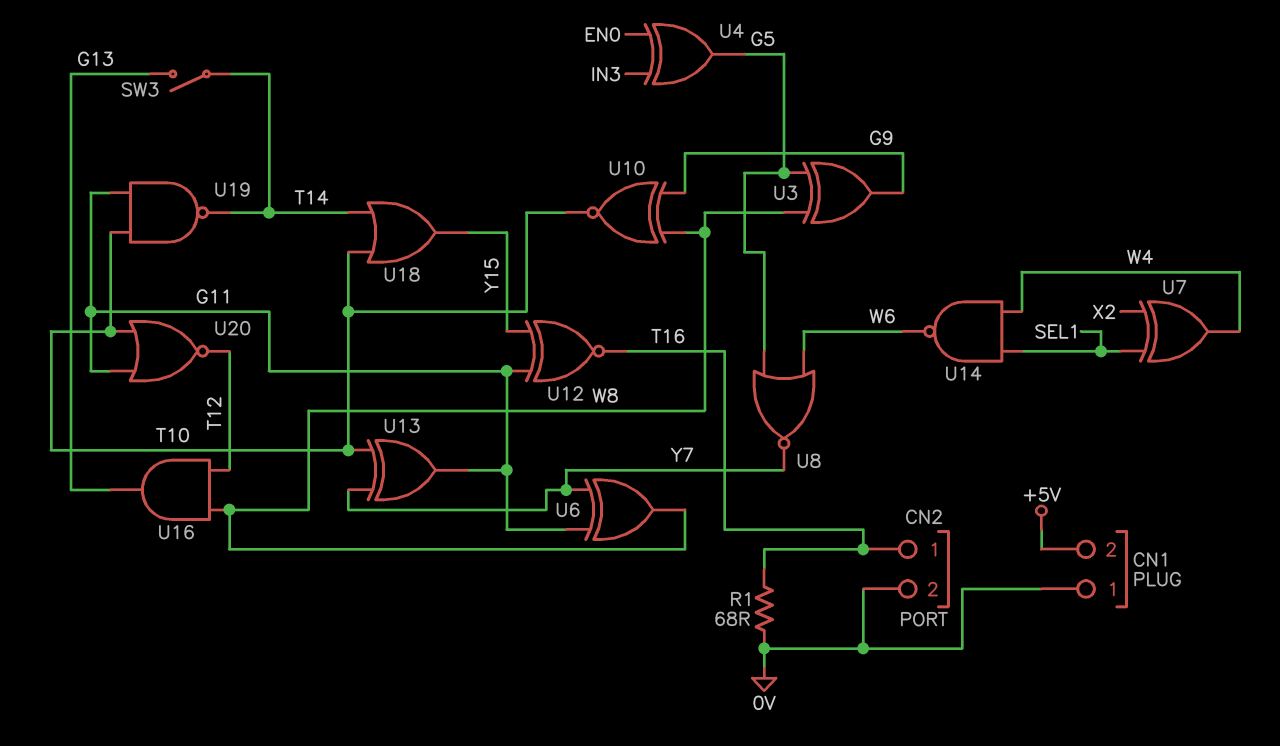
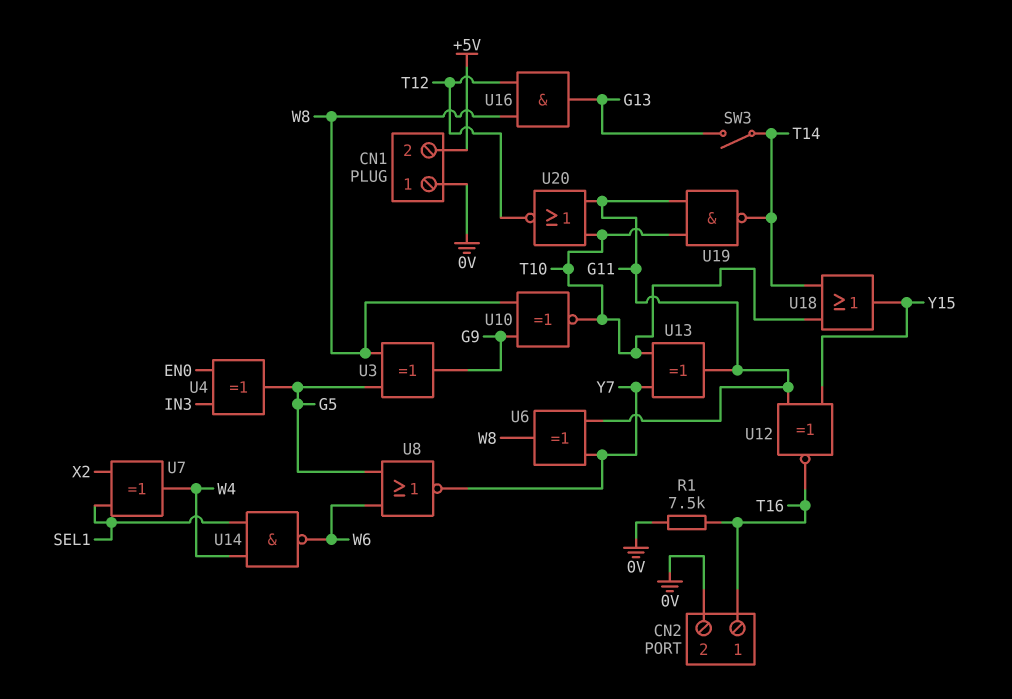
R1: 68 (0V, T16) -> 7.5k (0V, T16)

